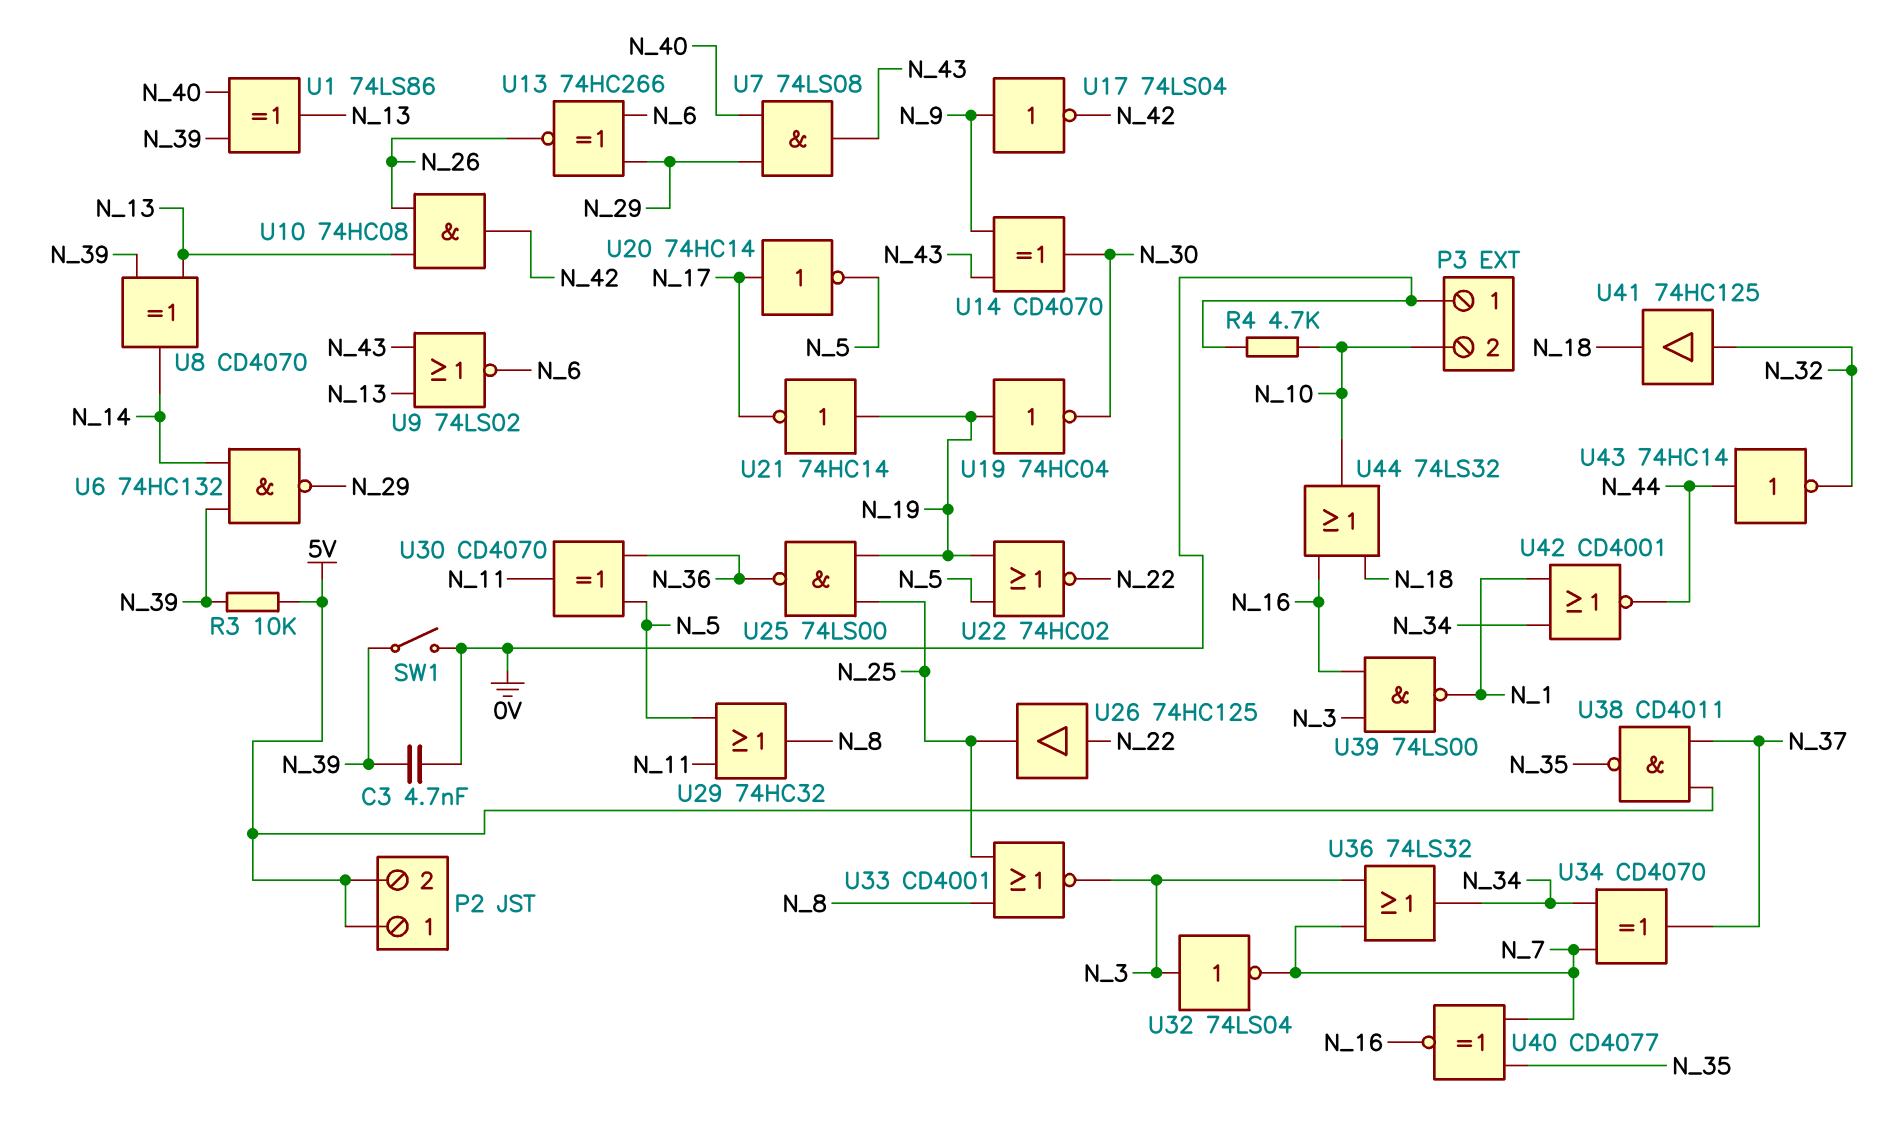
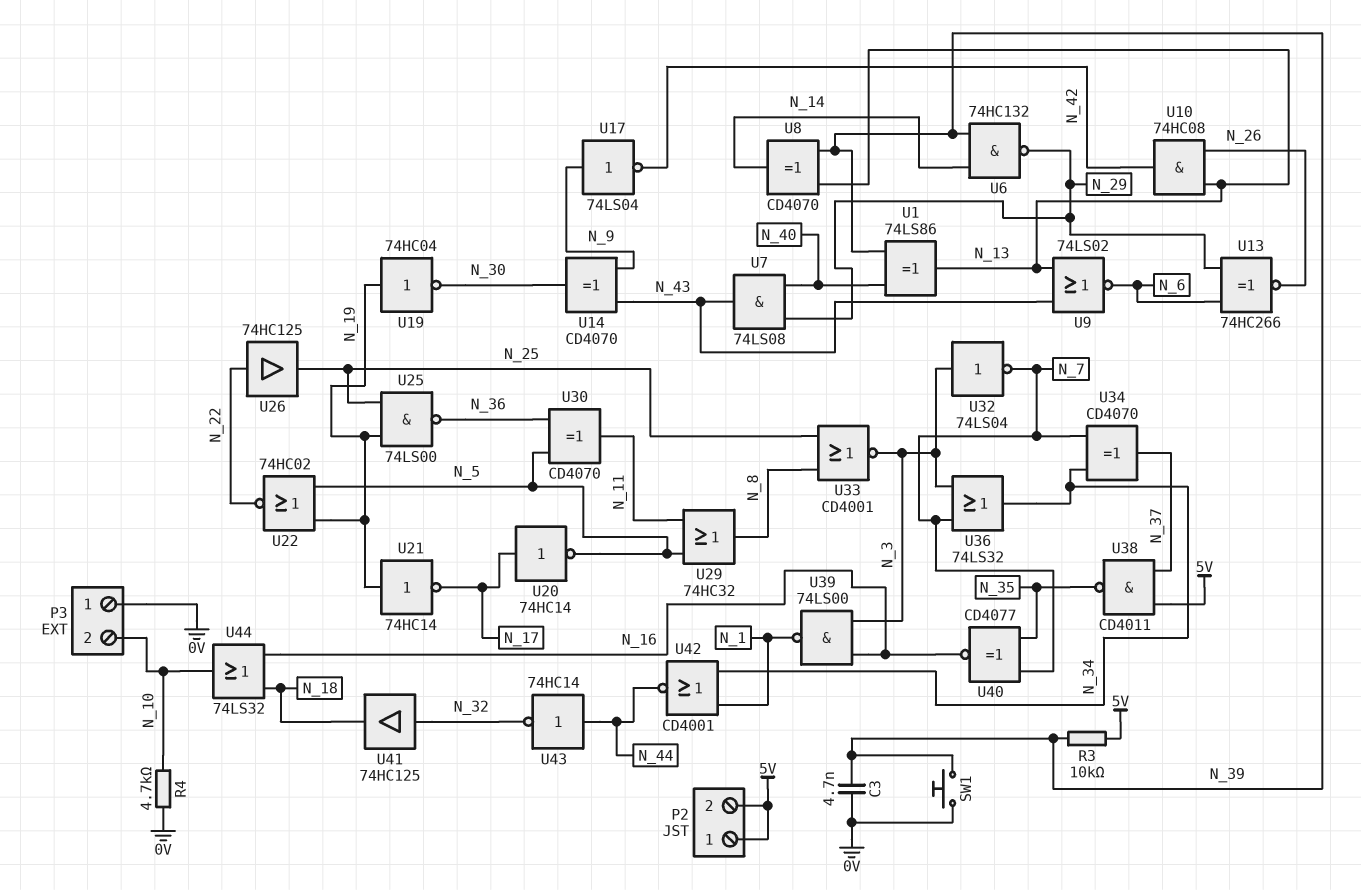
SW1: switch (0V, N_39) -> button (0V, N_39)

